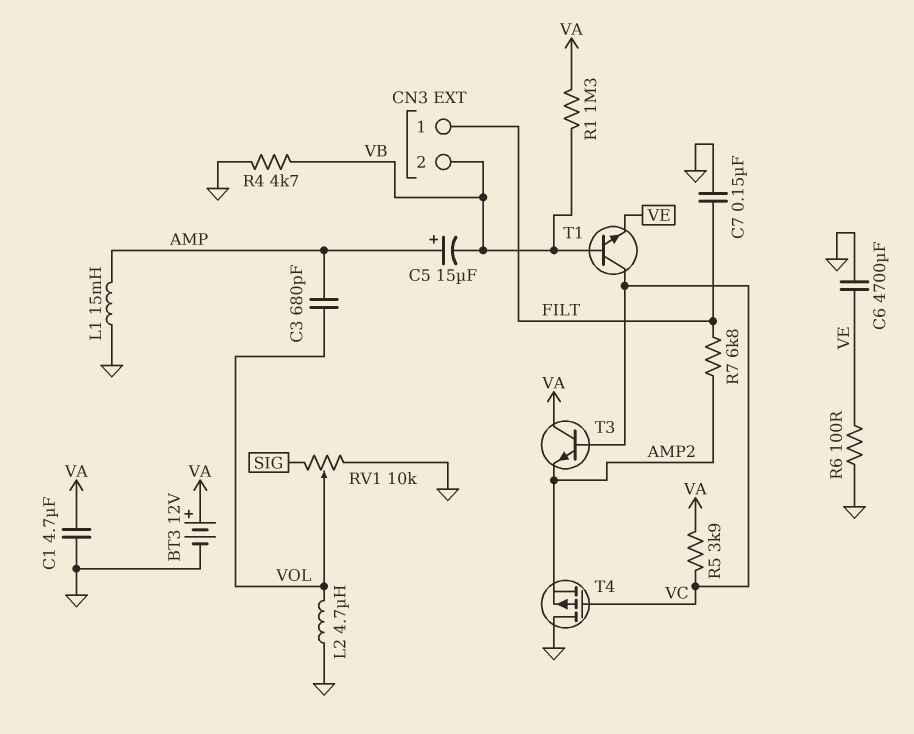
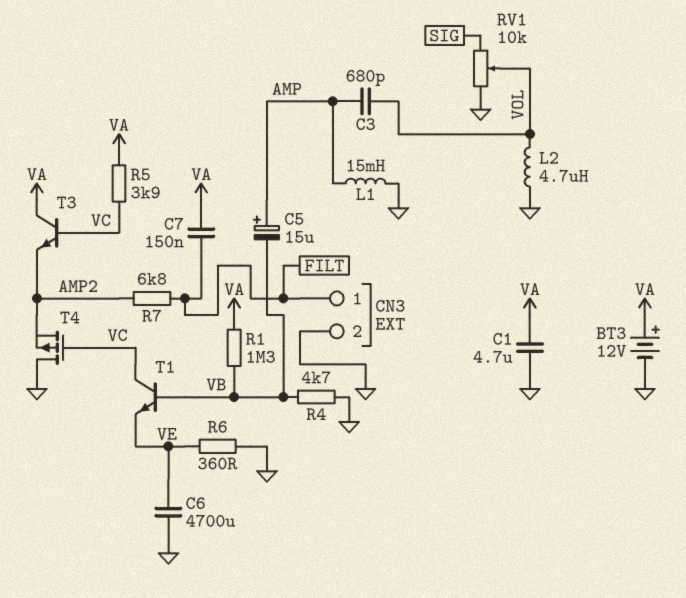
C7: 150nF (FILT, GND) -> 150nF (FILT, VA)
CN3 pin 2: VB -> GND
R6: 100 (GND, VE) -> 360 (GND, VE)

